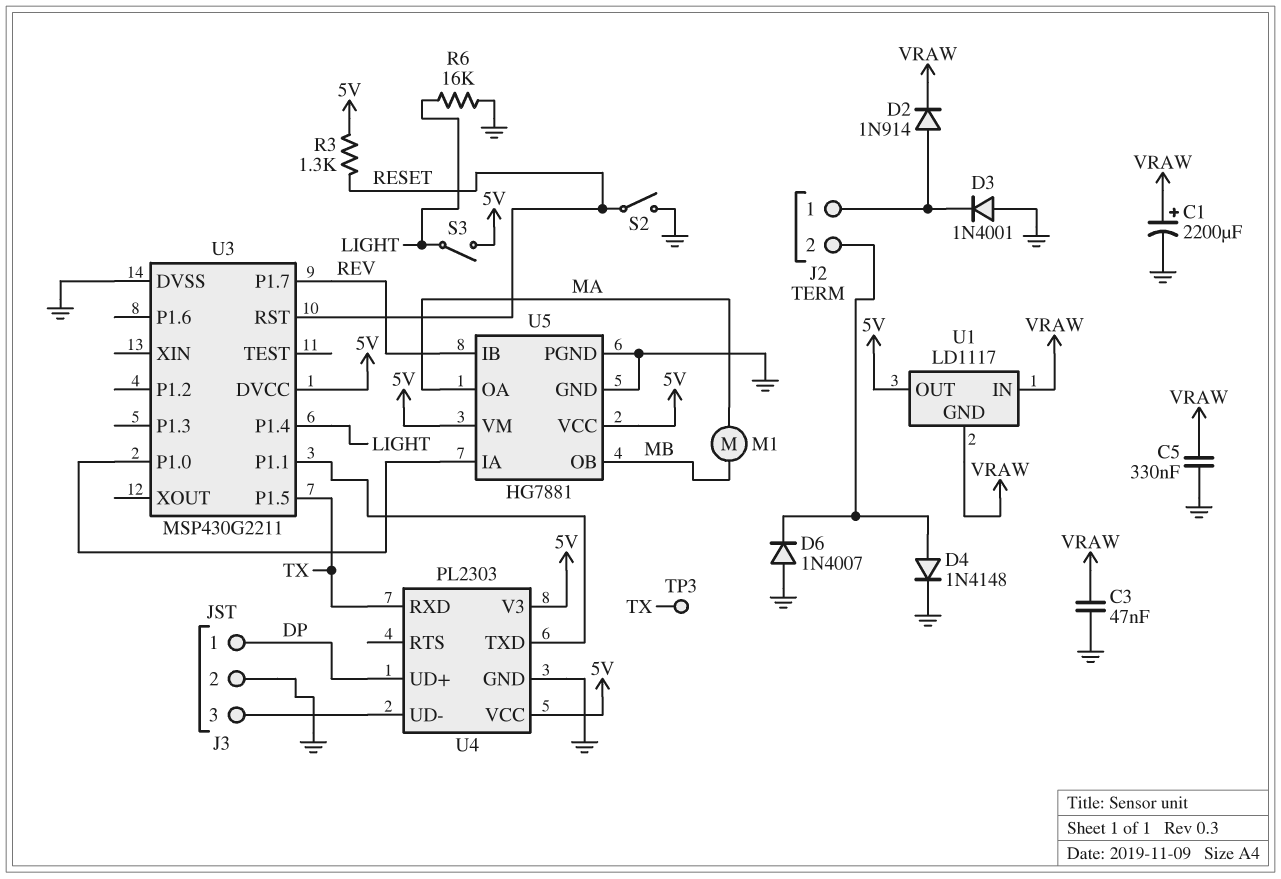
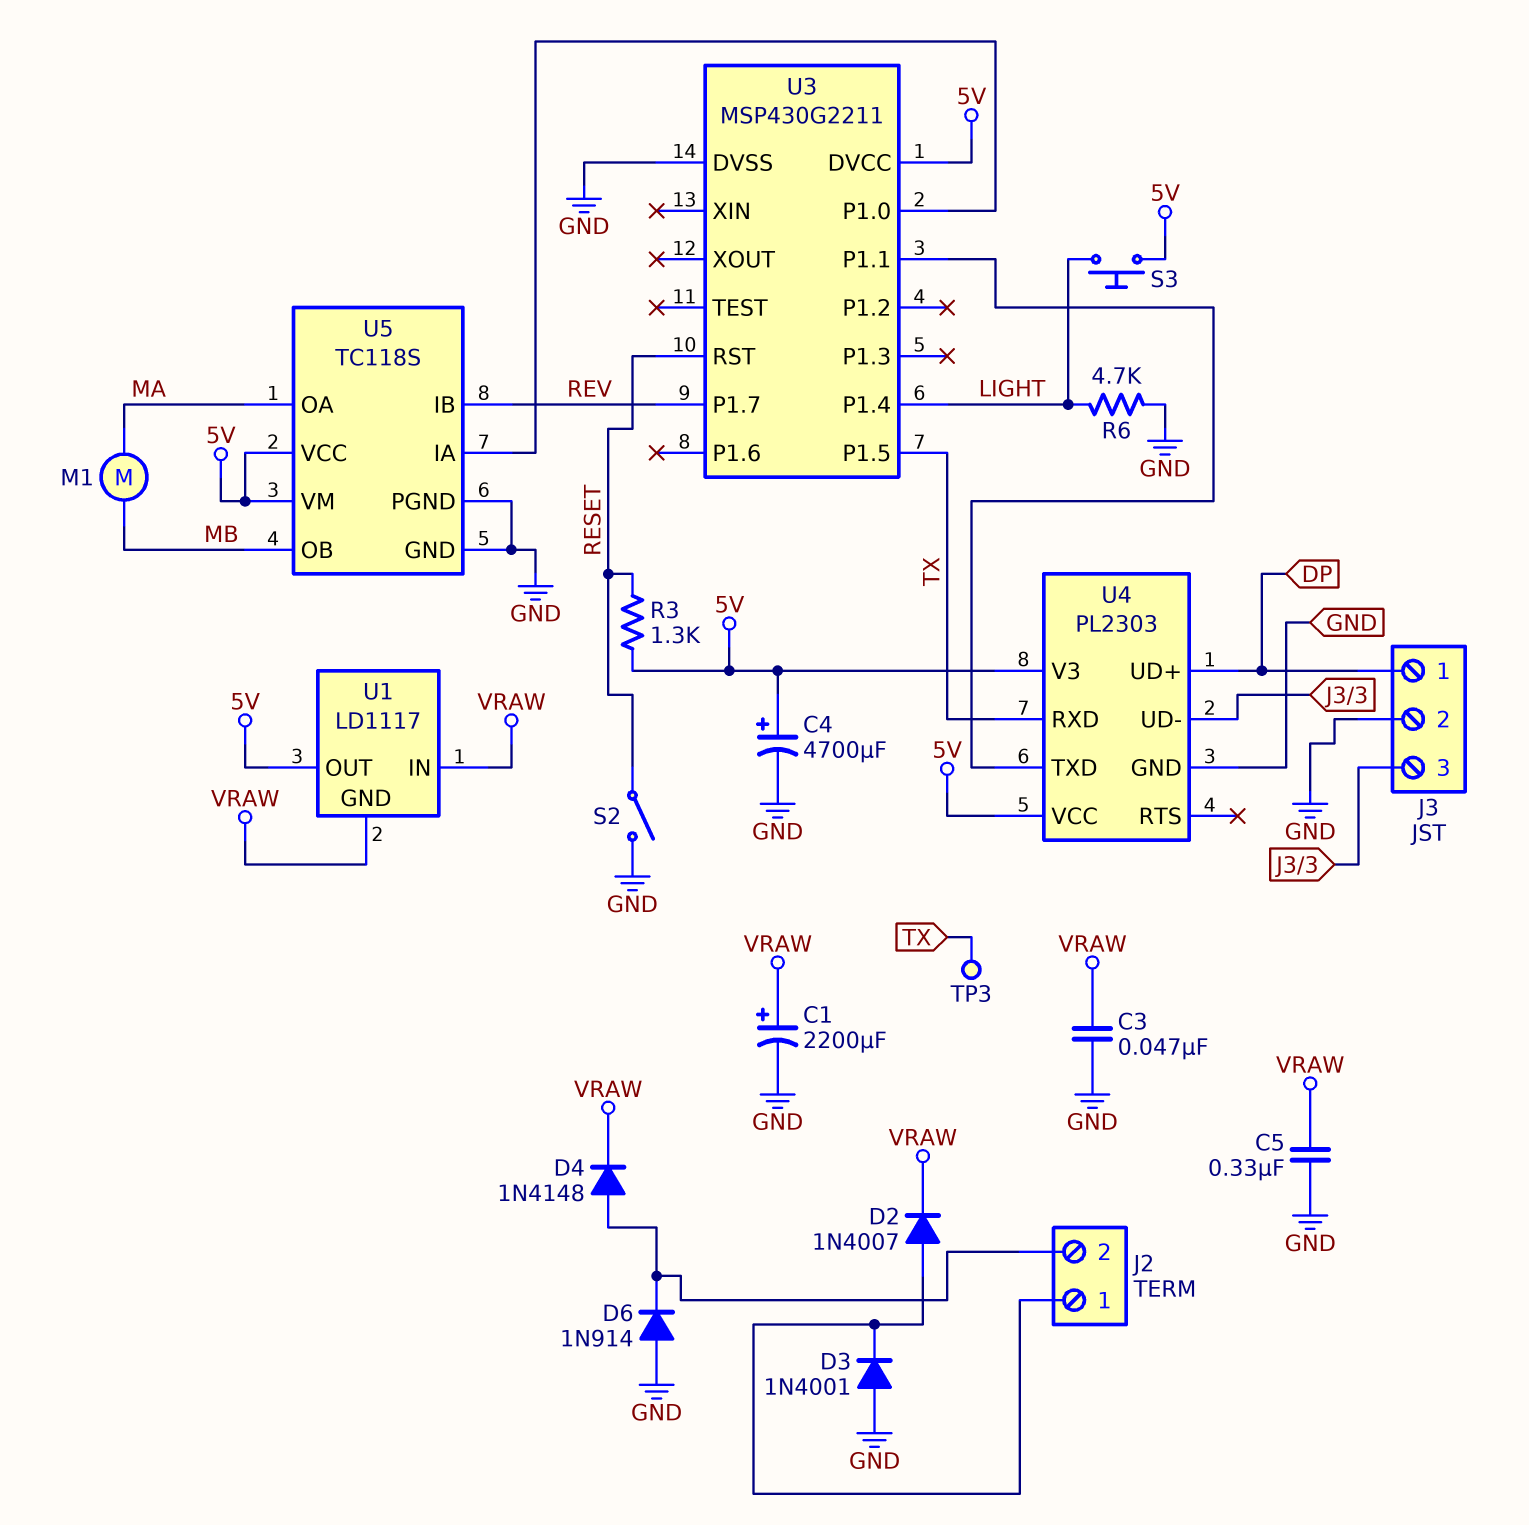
C4: none -> 4700uF (plus 5V, minus GND)
D2: diode 1N914 (A J2/1, K VRAW) -> diode 1N4007 (A J2/1, K VRAW)
D4: diode 1N4148 (A J2/2, K GND) -> diode 1N4148 (A J2/2, K VRAW)
D6: diode 1N4007 (A GND, K J2/2) -> diode 1N914 (A GND, K J2/2)
R6: 16k (GND, LIGHT) -> 4.7k (GND, LIGHT)
S3: switch (5V, LIGHT) -> button (5V, LIGHT)
U5: HG7881 -> TC118S

